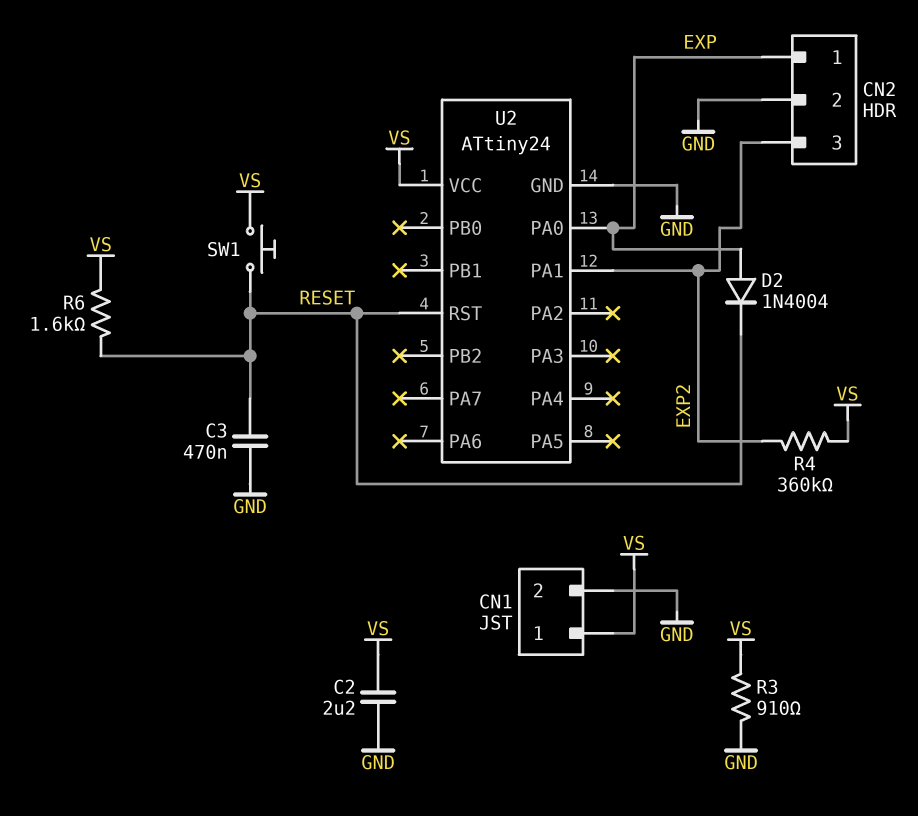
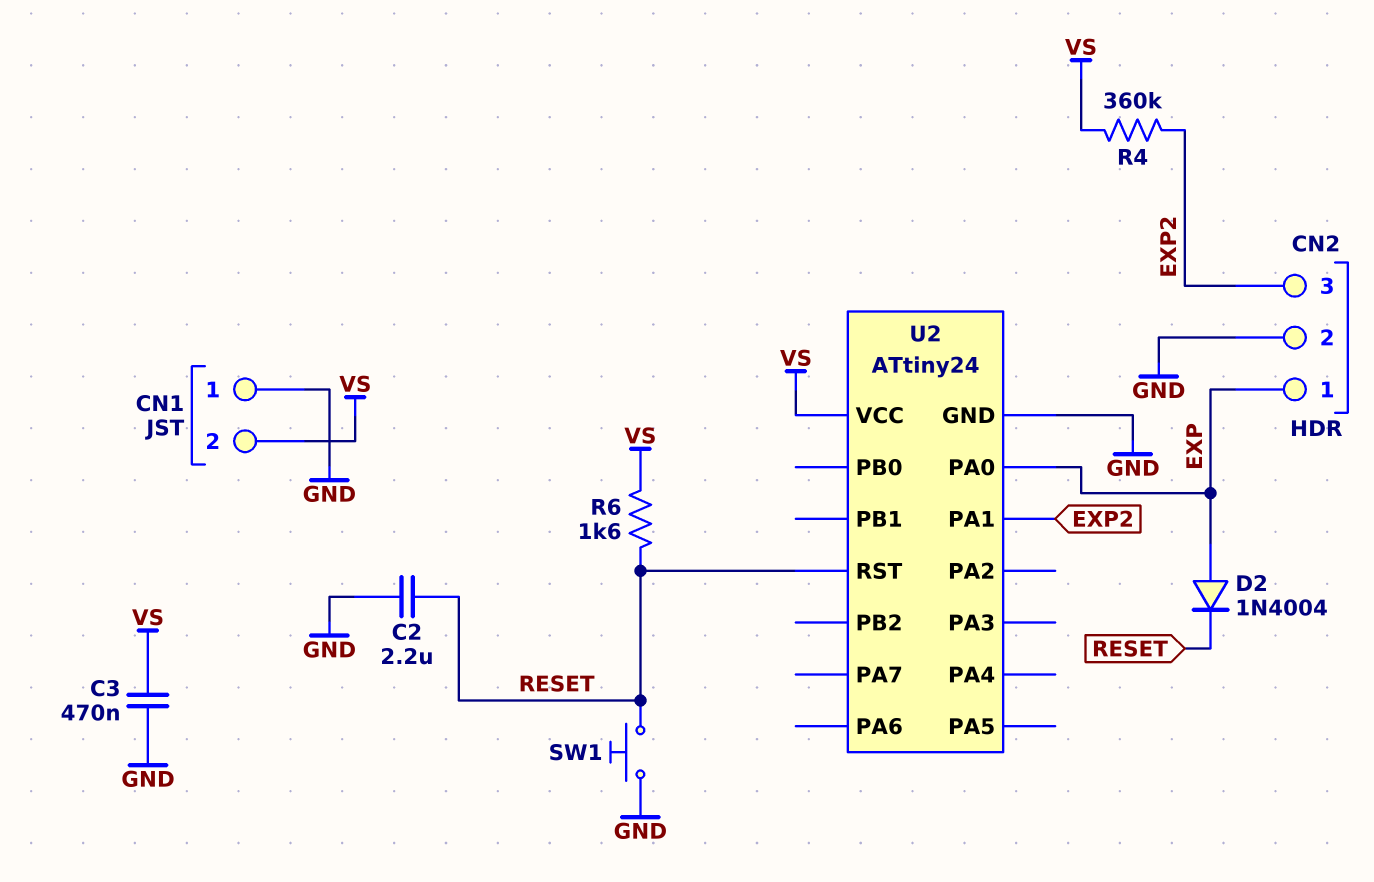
C2: 2.2uF (GND, VS) -> 2.2uF (GND, RESET)
C3: 470nF (GND, RESET) -> 470nF (GND, VS)
CN1 pin 1: VS -> GND
CN1 pin 2: GND -> VS
R3: 910 (GND, VS) -> none
SW1: button (RESET, VS) -> button (GND, RESET)

